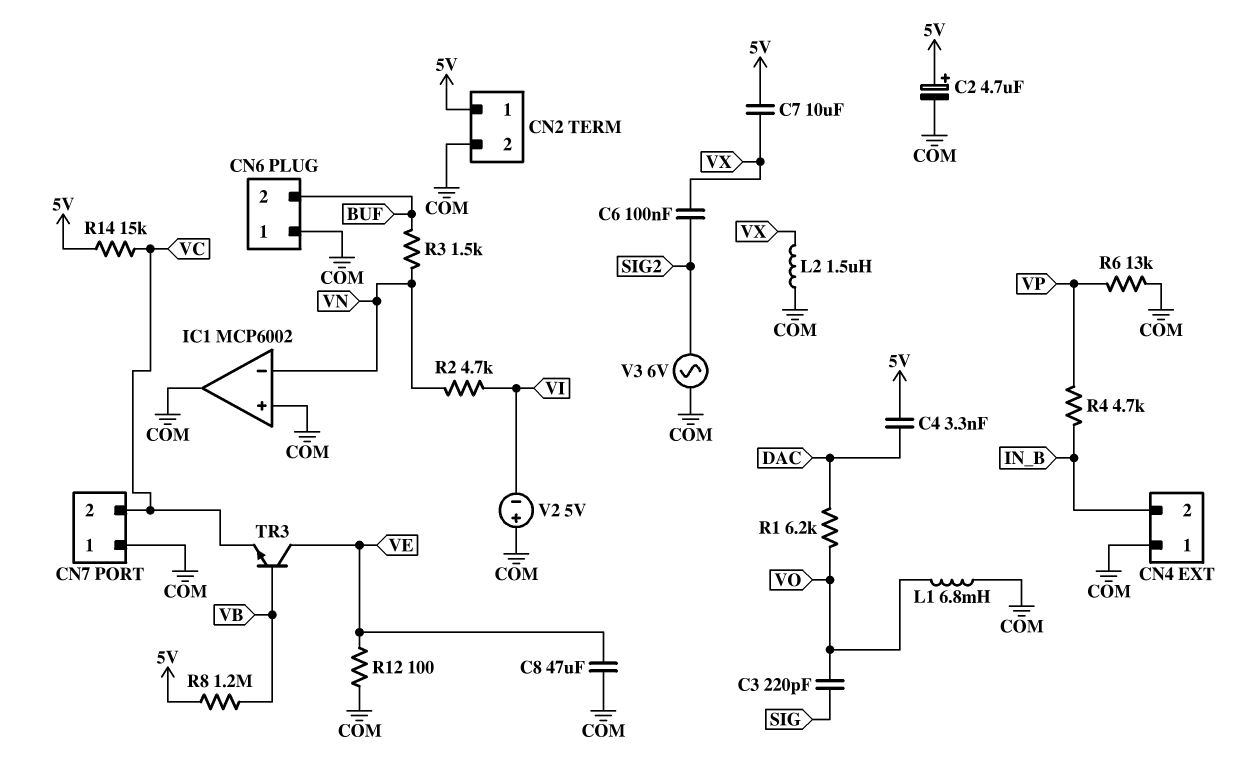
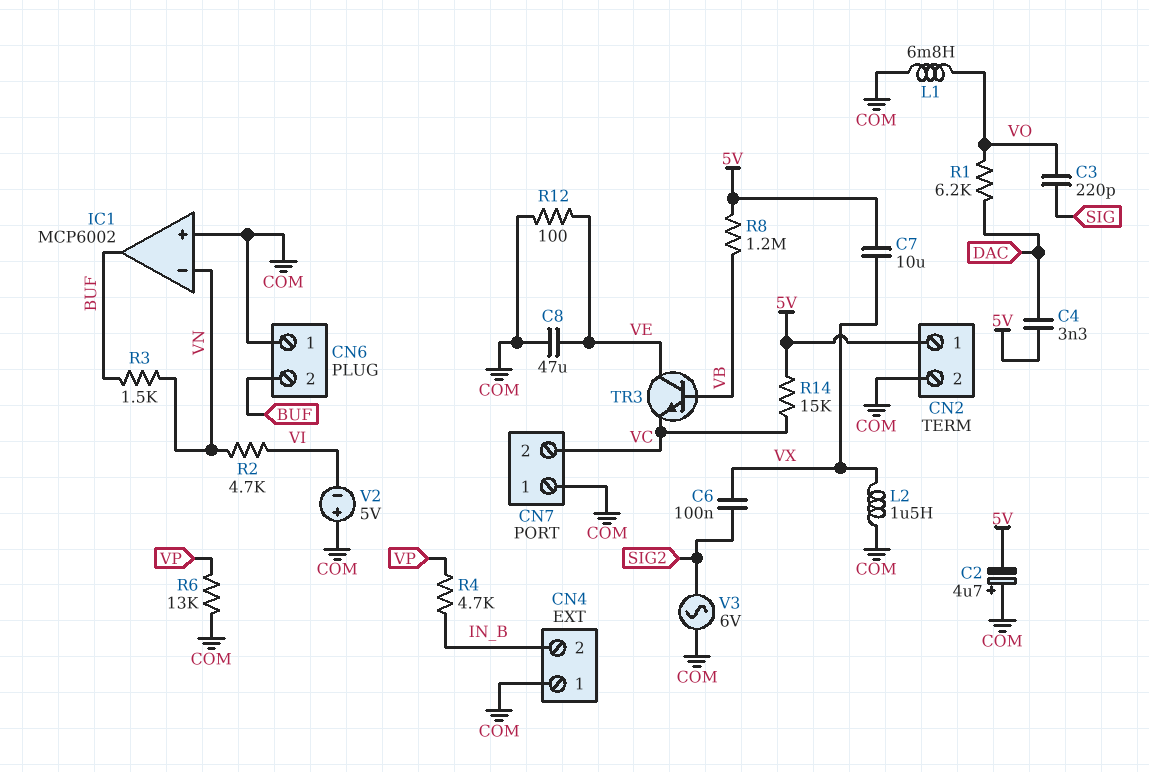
C2: 4.7uF (plus 5V, minus COM) -> 4.7uF (plus COM, minus 5V)
IC1 pin out: COM -> BUF

